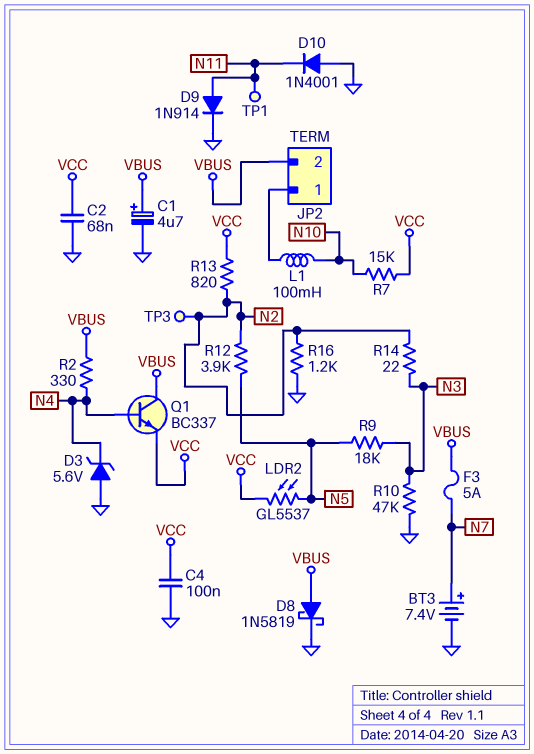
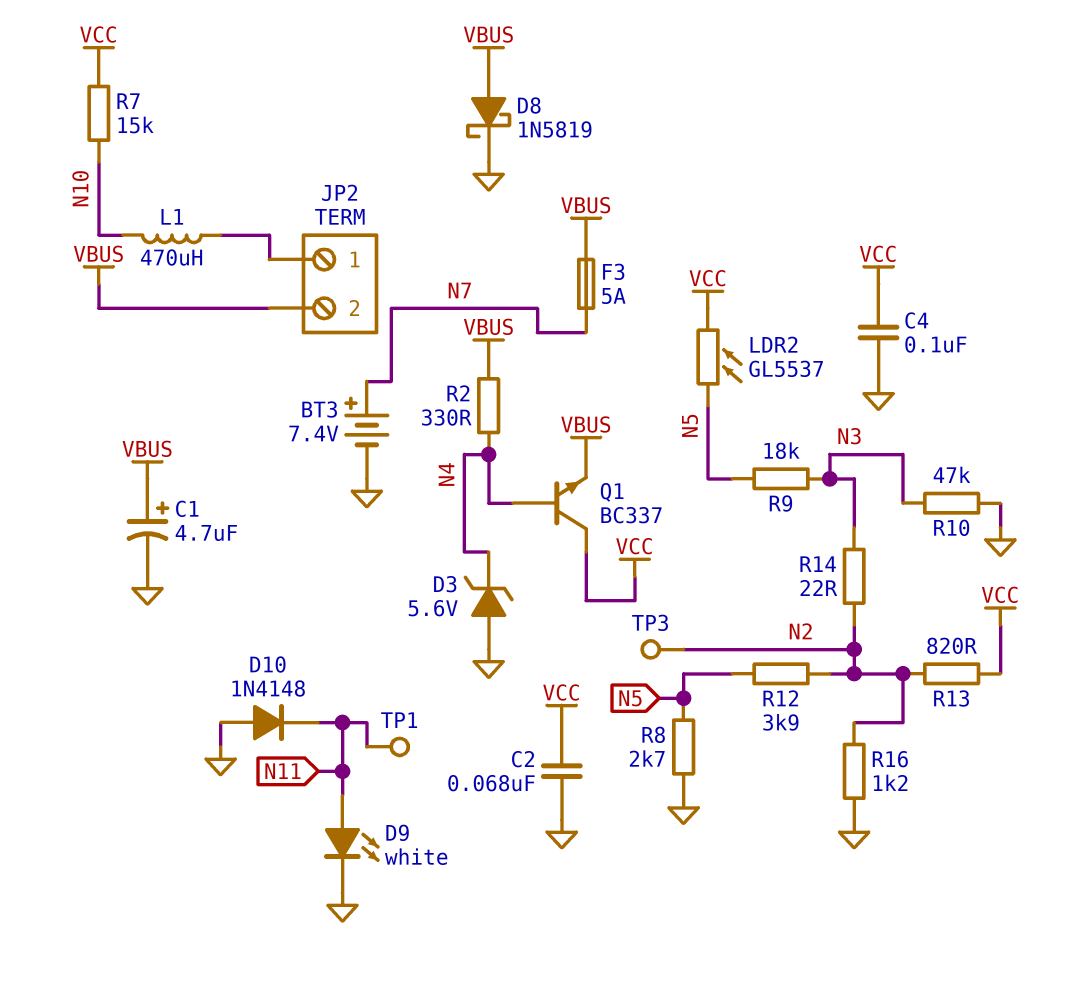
D9: diode 1N914 (A N11, K GND) -> LED white (A N11, K GND)
D10: diode 1N4001 (A GND, K N11) -> diode 1N4148 (A GND, K N11)
L1: 100mH (JP2/1, N10) -> 470uH (JP2/1, N10)
Q1: NPN BC337 (B N4, C VBUS, E VCC) -> NPN BC337 (B N4, C VCC, E VBUS)
R8: none -> 2.7k (GND, N5)

